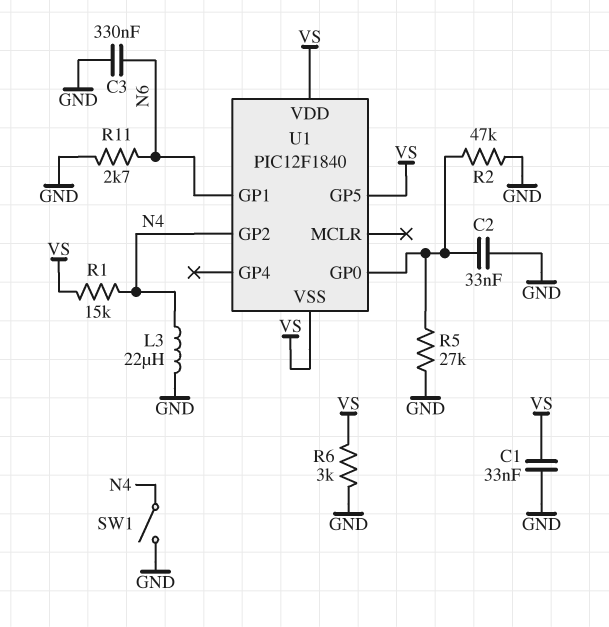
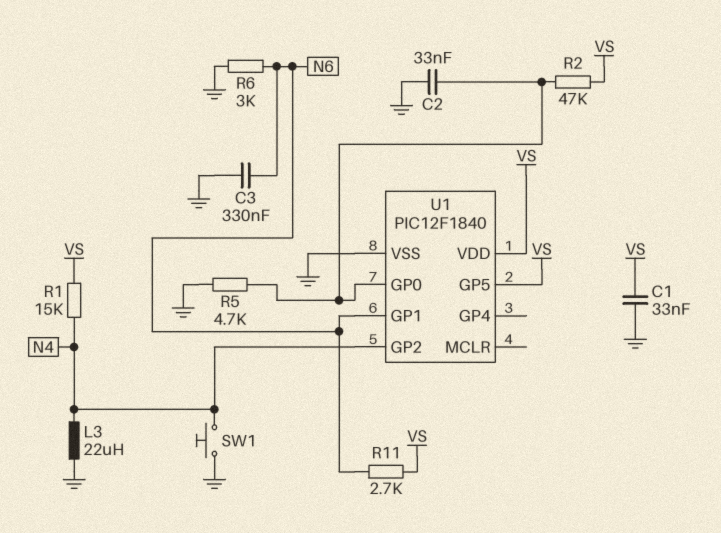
R2: 47k (GND, U1/GP0) -> 47k (U1/GP0, VS)
R5: 27k (GND, U1/GP0) -> 4.7k (GND, U1/GP0)
R6: 3k (GND, VS) -> 3k (GND, N6)
R11: 2.7k (GND, N6) -> 2.7k (N6, VS)
SW1: switch (GND, N4) -> button (GND, N4)
U1 pin VSS: VS -> GND

